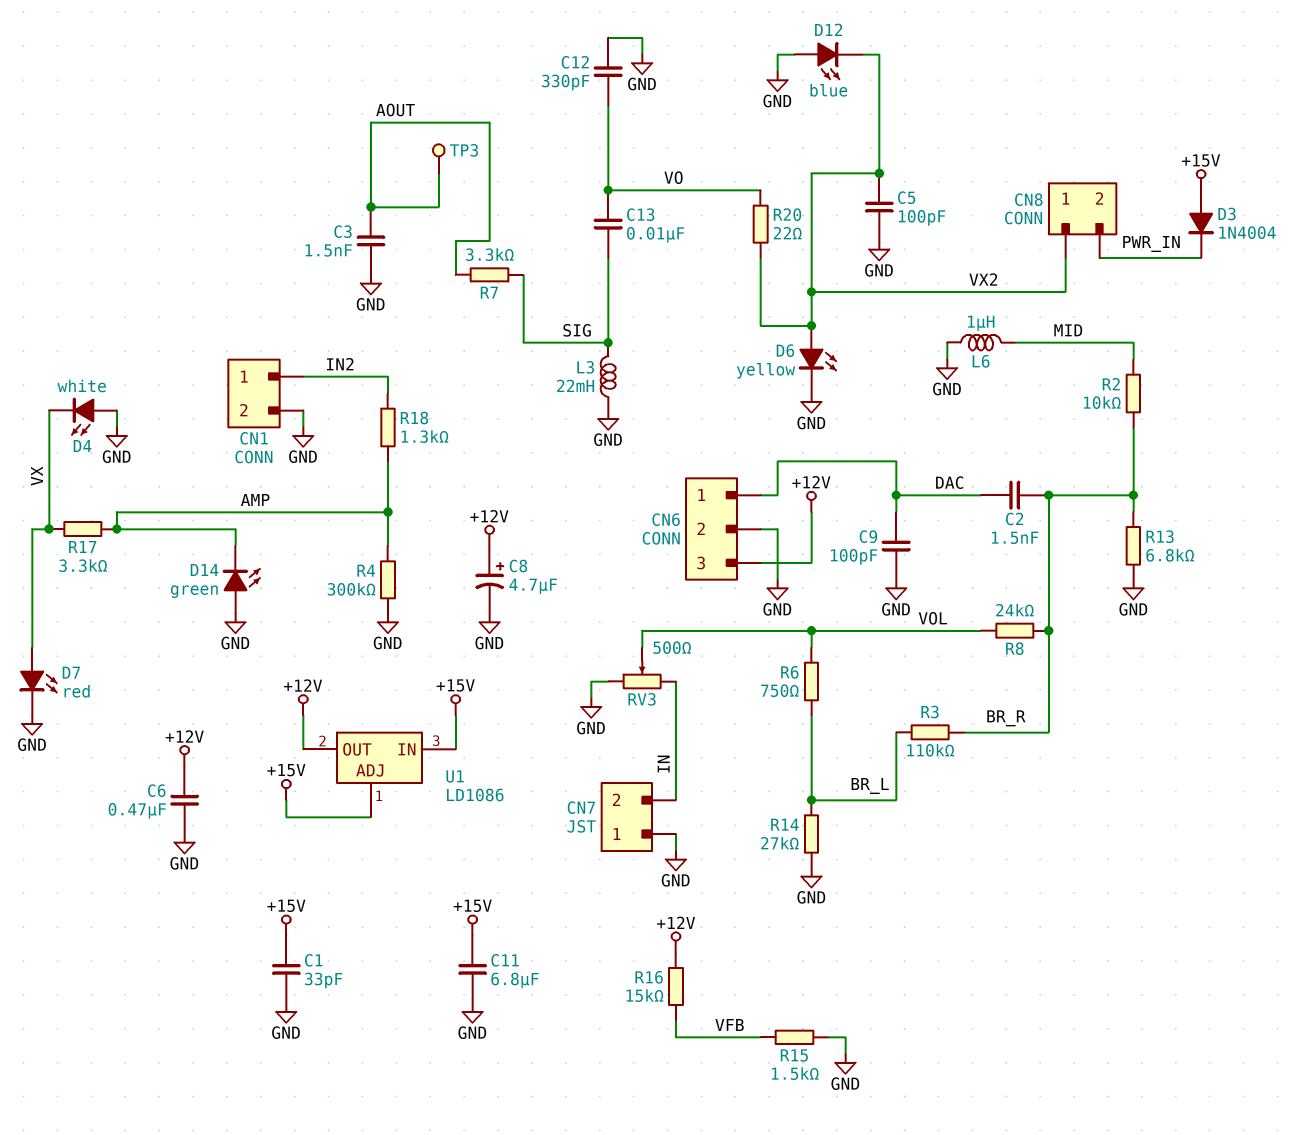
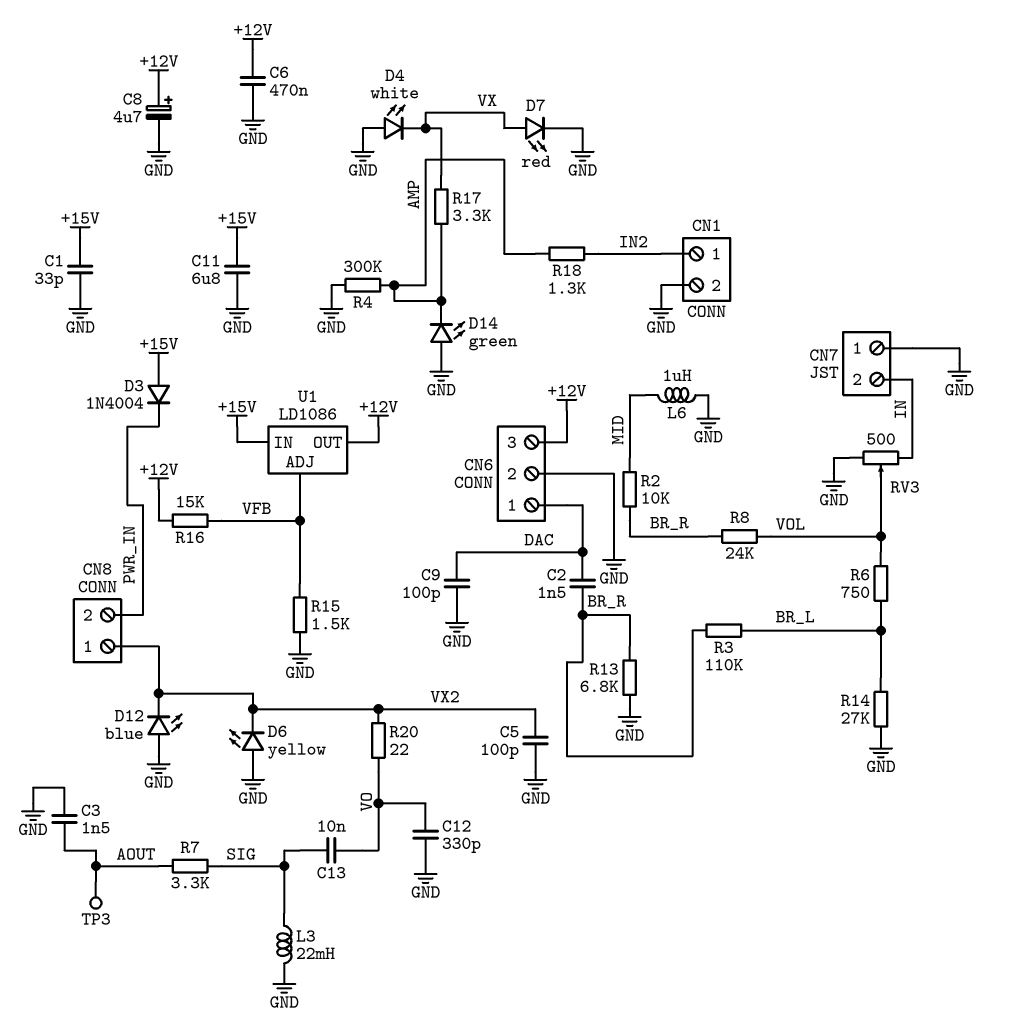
D6: LED yellow (A VX2, K GND) -> LED yellow (A GND, K VX2)
U1 pin ADJ: +15V -> VFB

